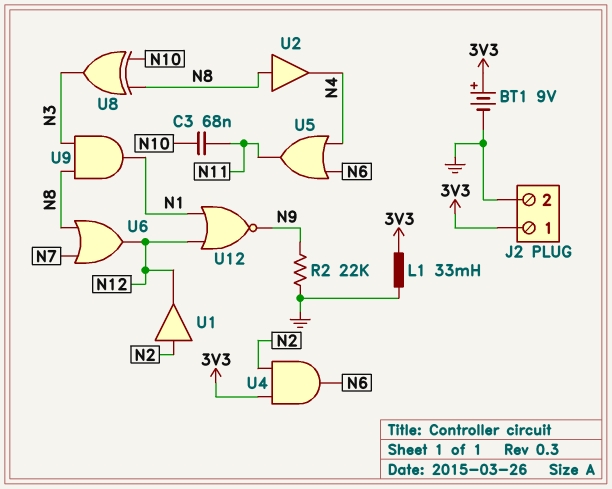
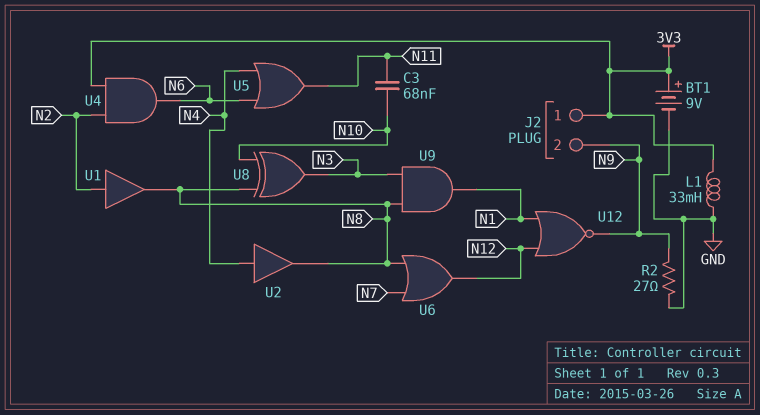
J2 pin 2: GND -> N9
R2: 22k (GND, N9) -> 27 (GND, N9)
U1: buffer (in N2, out N12) -> buffer (in N2, out N8)
U2: buffer (in N8, out N4) -> buffer (in N4, out N8)

